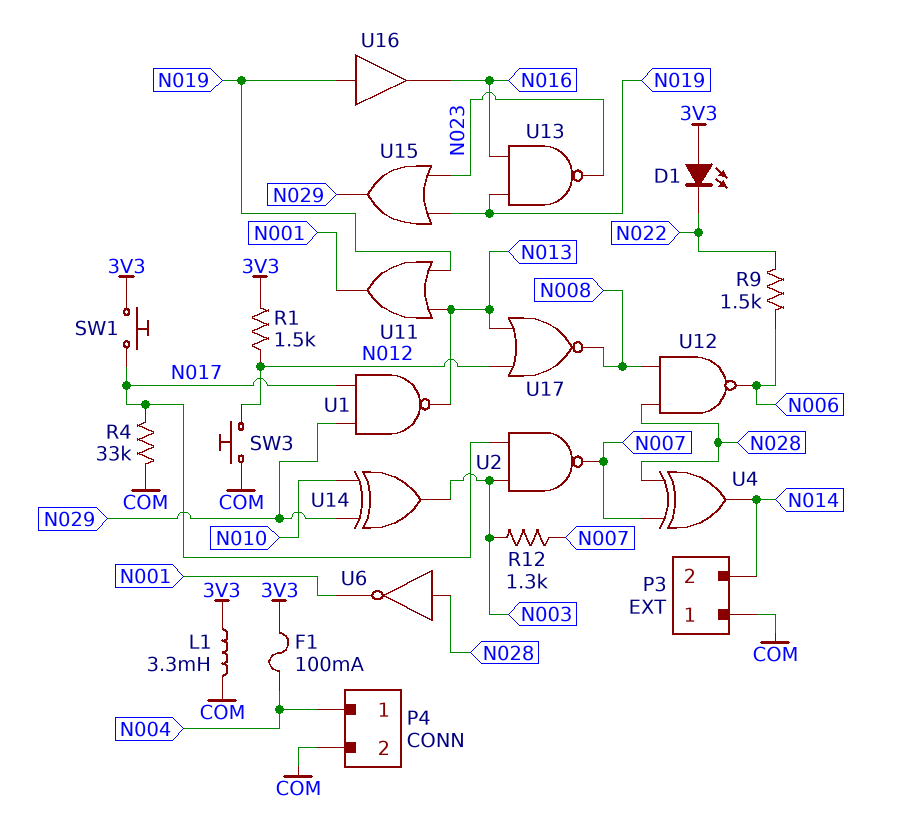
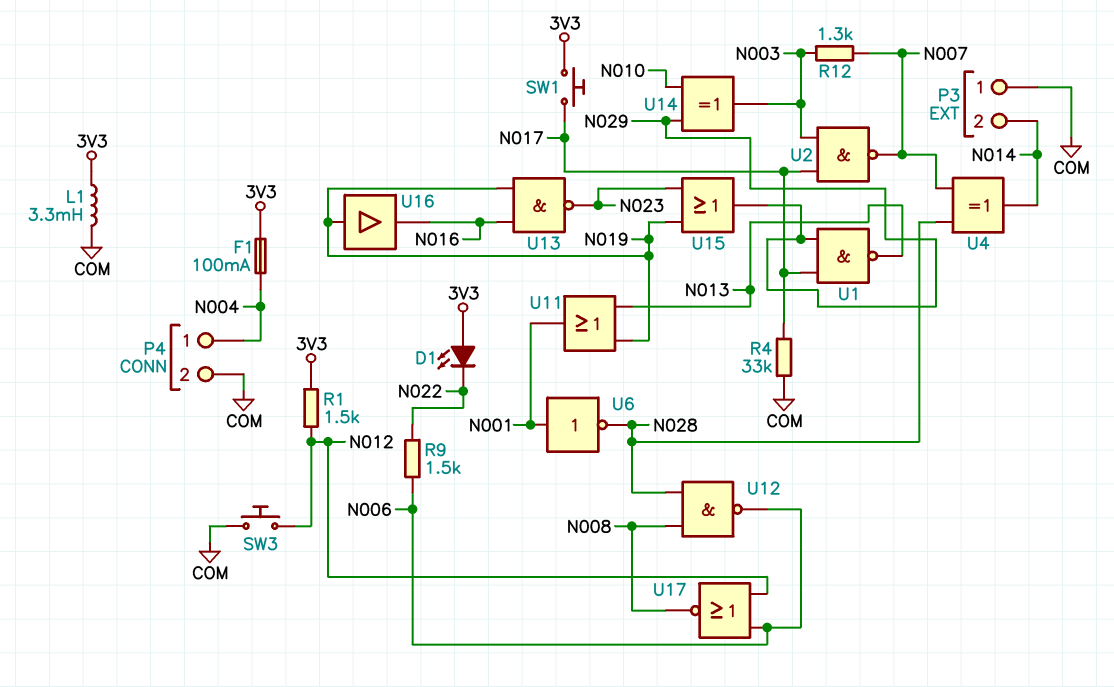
U6: NOT (in N028, out N001) -> NOT (in N001, out N028)
U17: NOR (in N012, in N013, out N008) -> NOR (in N006, in N012, out N008)

